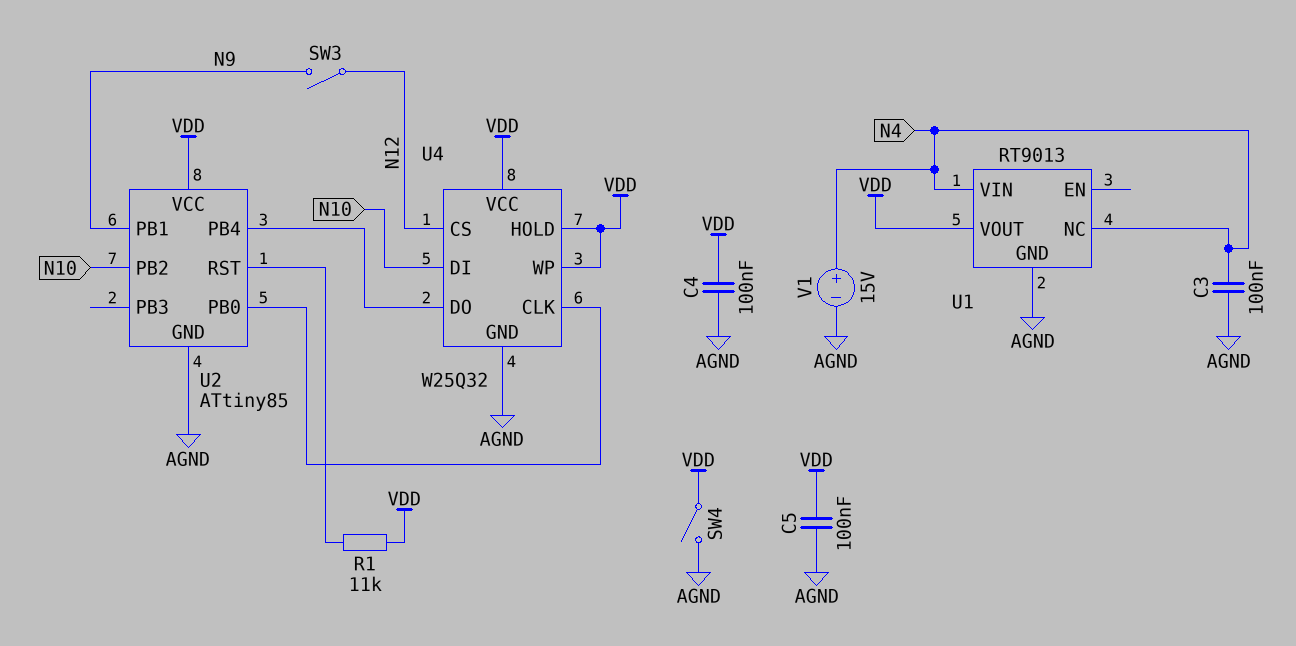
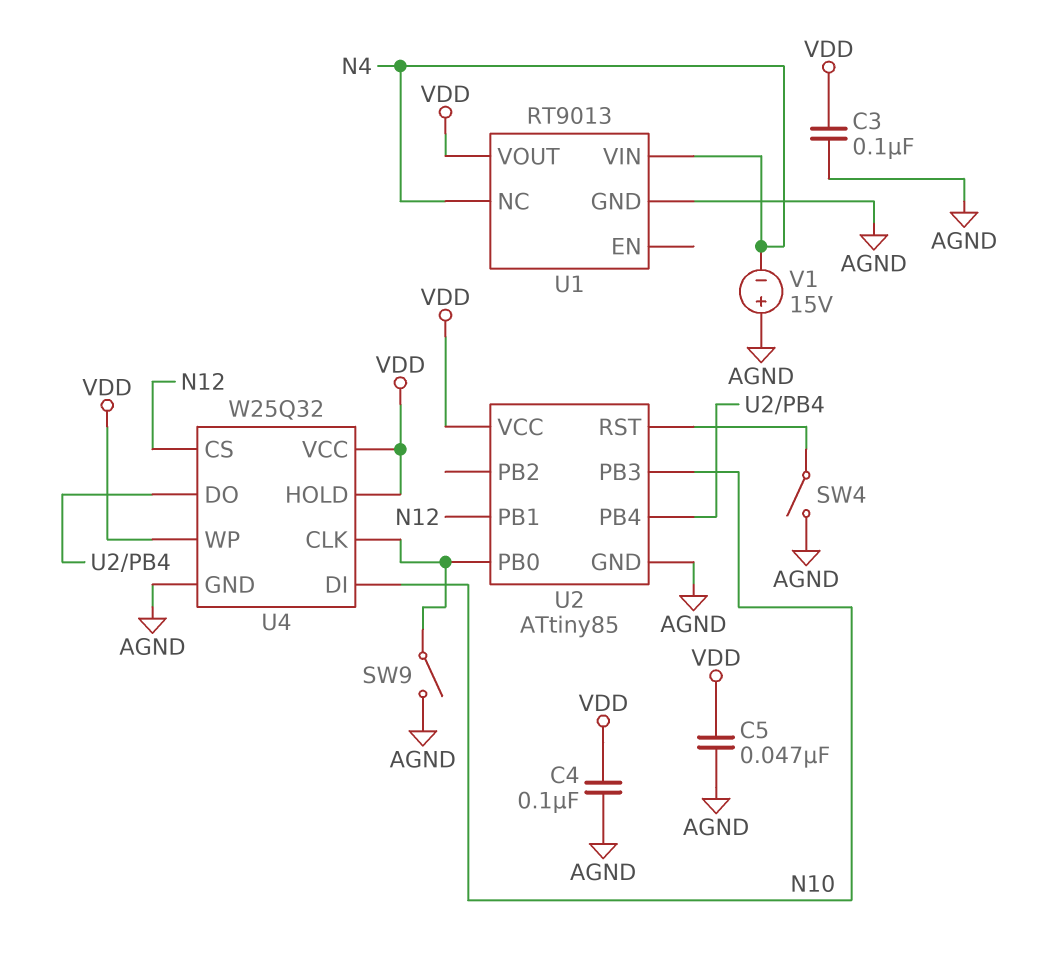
C3: 100nF (AGND, N4) -> 100nF (AGND, VDD)
C5: 100nF (AGND, VDD) -> 47nF (AGND, VDD)
R1: 11k (U2/RST, VDD) -> none
SW3: switch (N9, N12) -> none
SW4: switch (AGND, VDD) -> switch (AGND, U2/RST)
SW9: none -> switch (AGND, U2/PB0)
U2 pin PB1: N9 -> N12
U2 pin PB2: N10 -> none
U2 pin PB3: none -> N10
V1: 15V (plus N4, minus AGND) -> 15V (plus AGND, minus N4)

